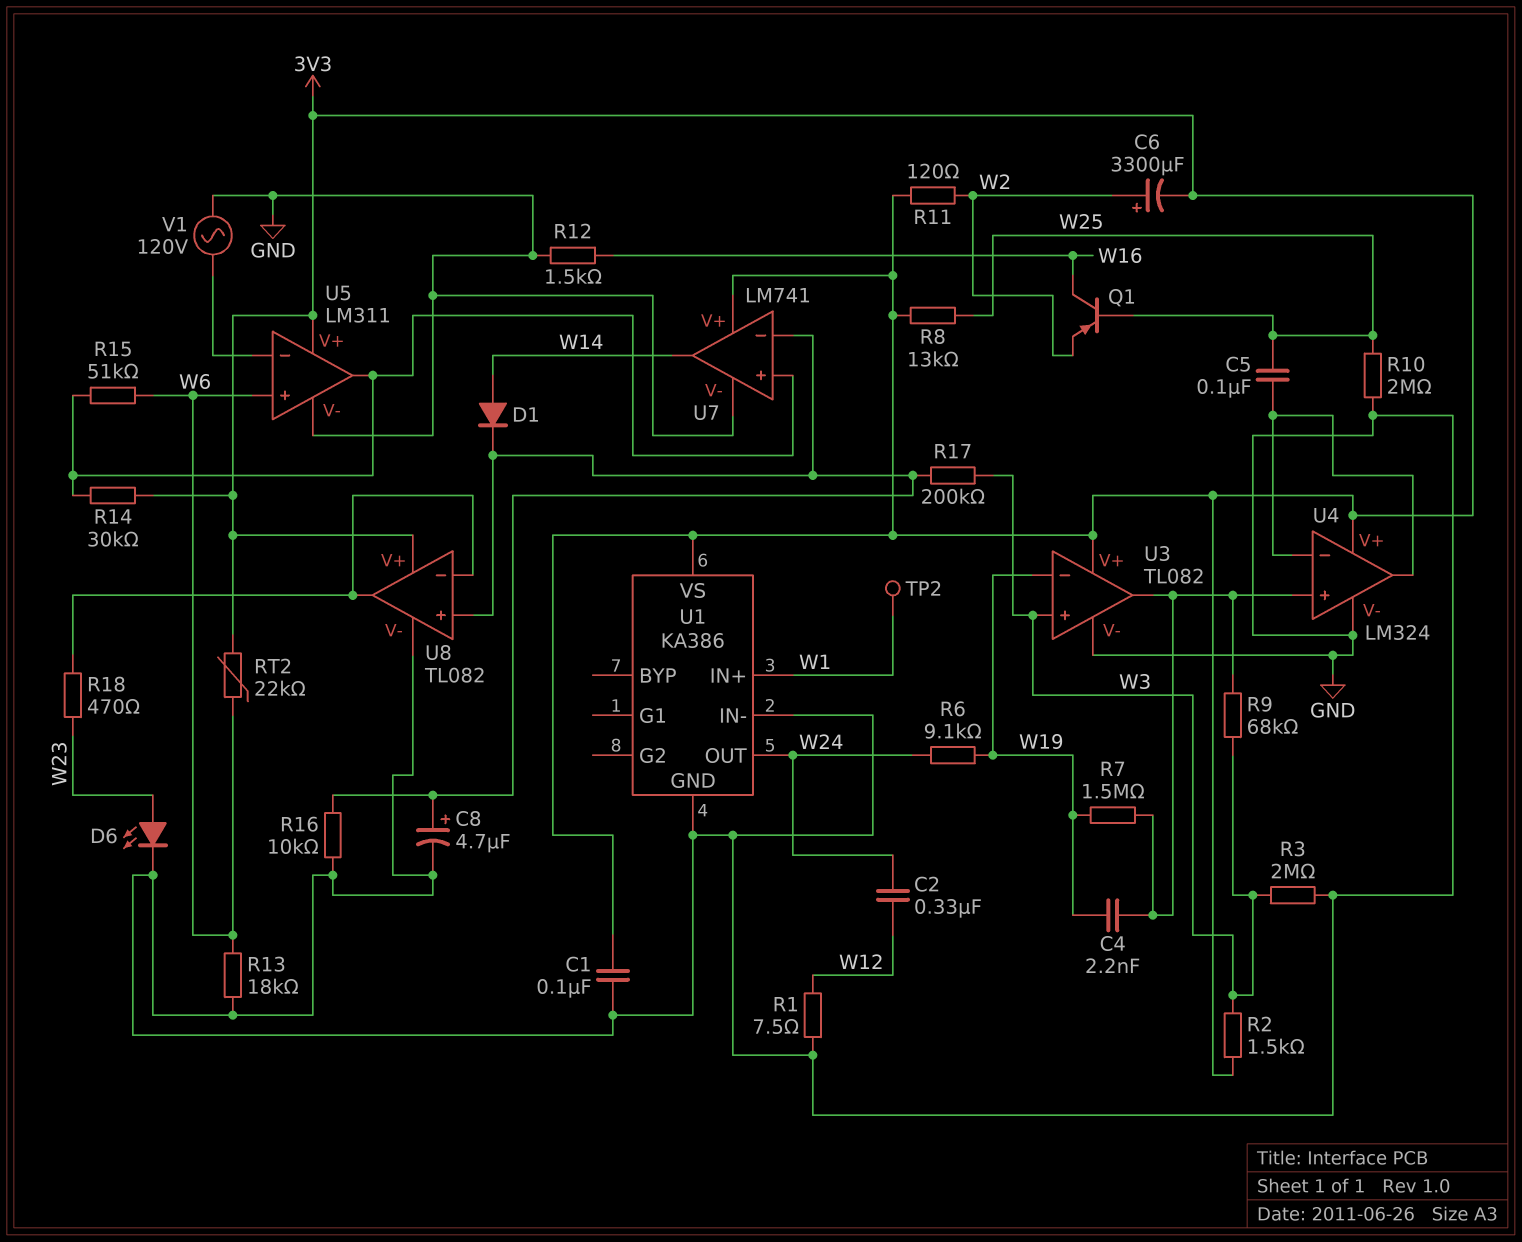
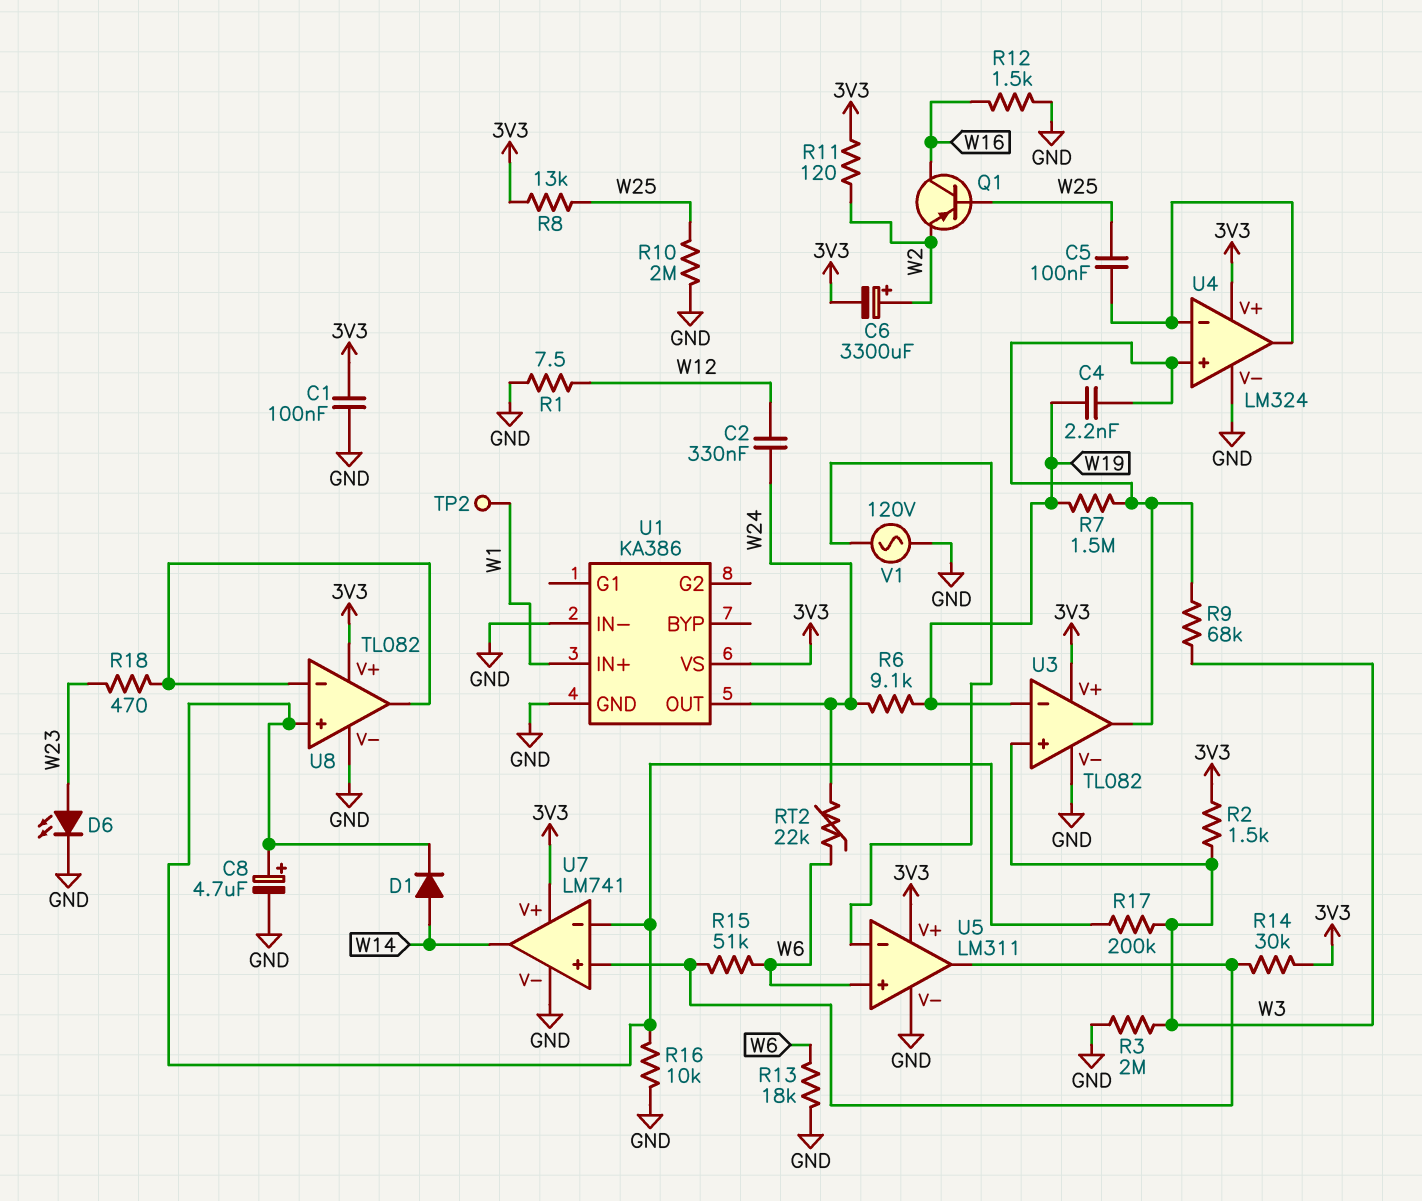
RT2: 22k (3V3, W6) -> 22k (W6, W24)

